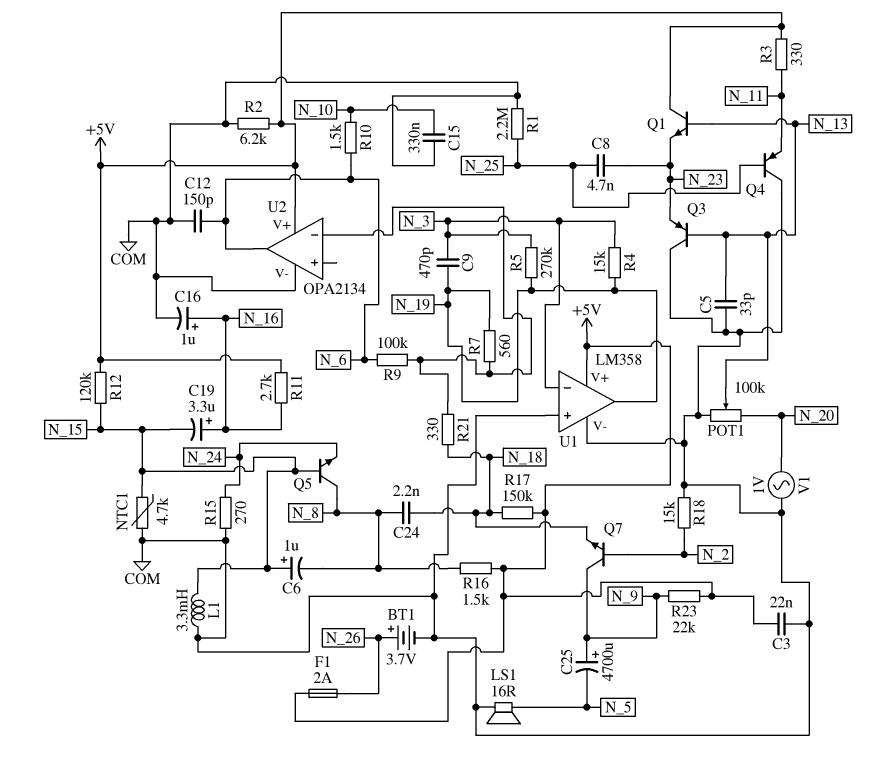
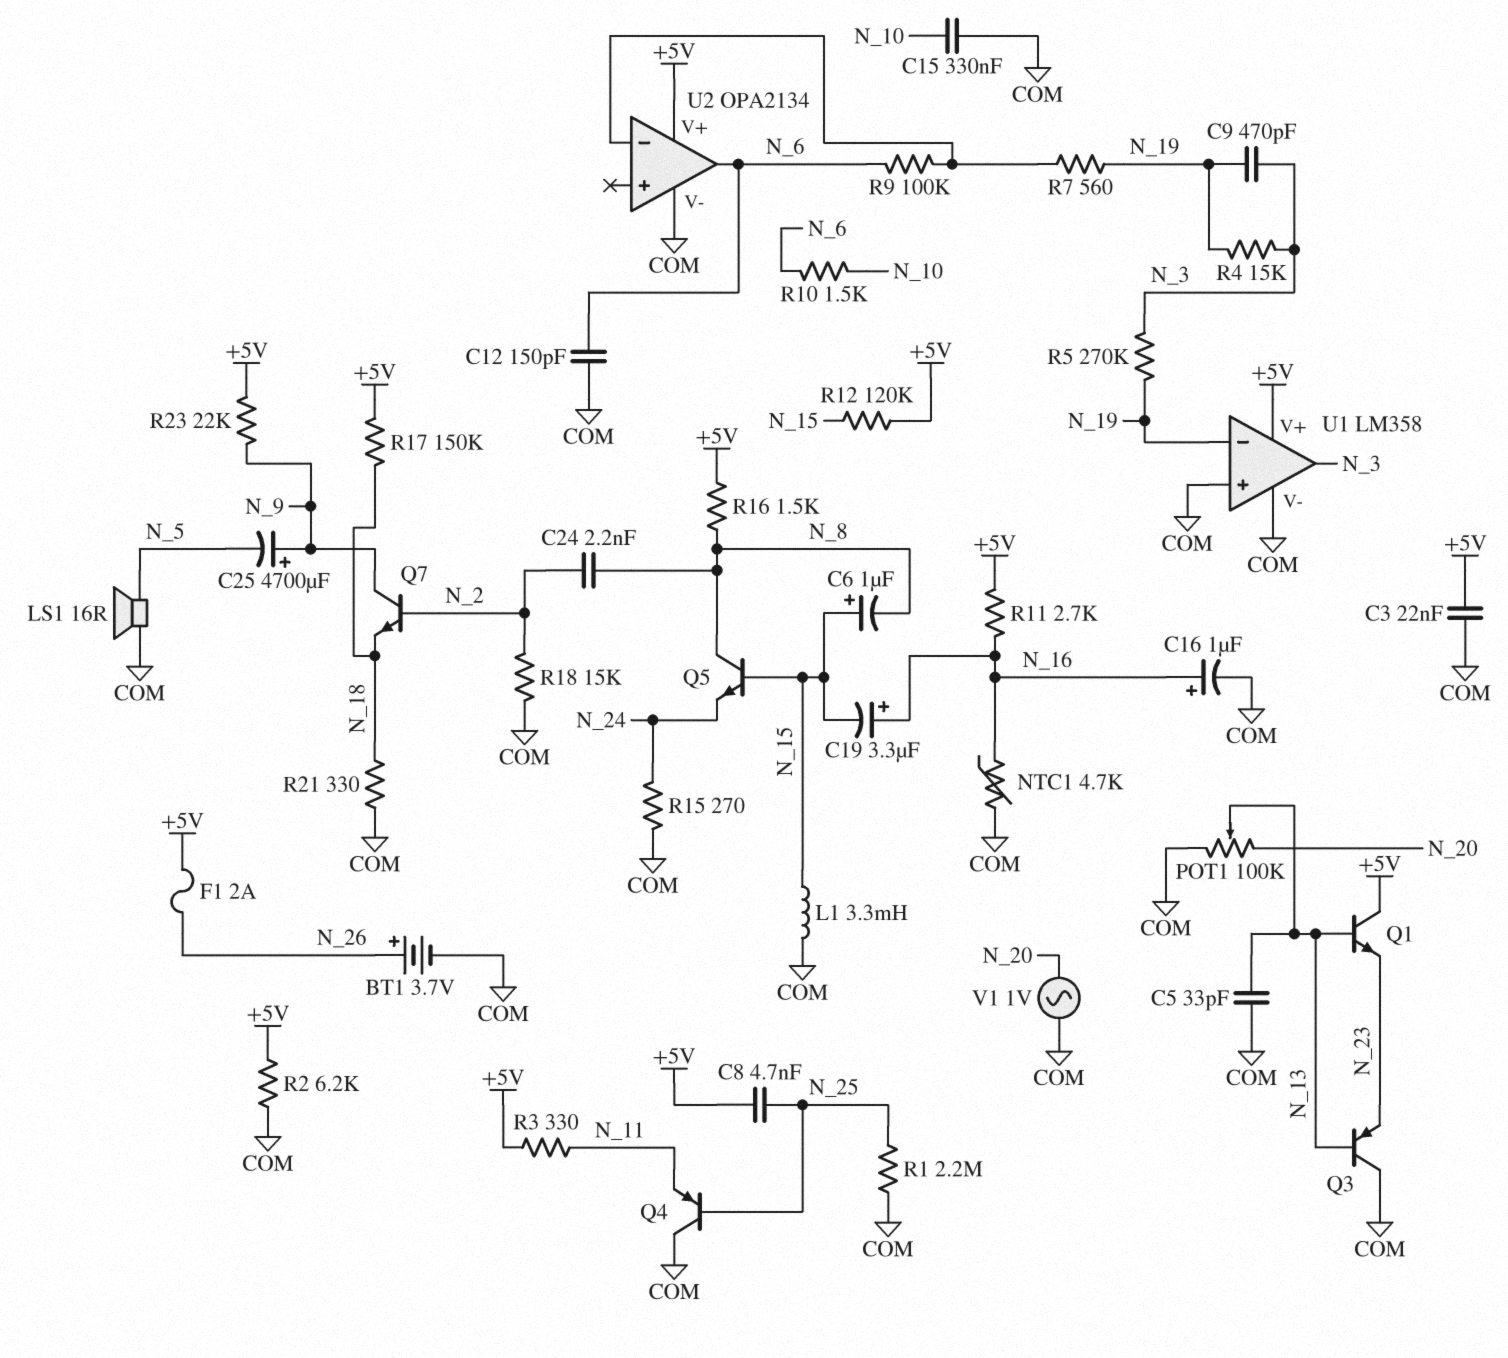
C8: 4.7nF (N_23, N_25) -> 4.7nF (+5V, N_25)
C24: 2.2nF (N_8, N_18) -> 2.2nF (N_2, N_8)
NTC1: 4.7k (COM, N_15) -> 4.7k (COM, N_16)
R21: 330 (N_18, U2/in-) -> 330 (COM, N_18)
U1 pin in-: N_3 -> N_19
U1 pin out: N_19 -> N_3

